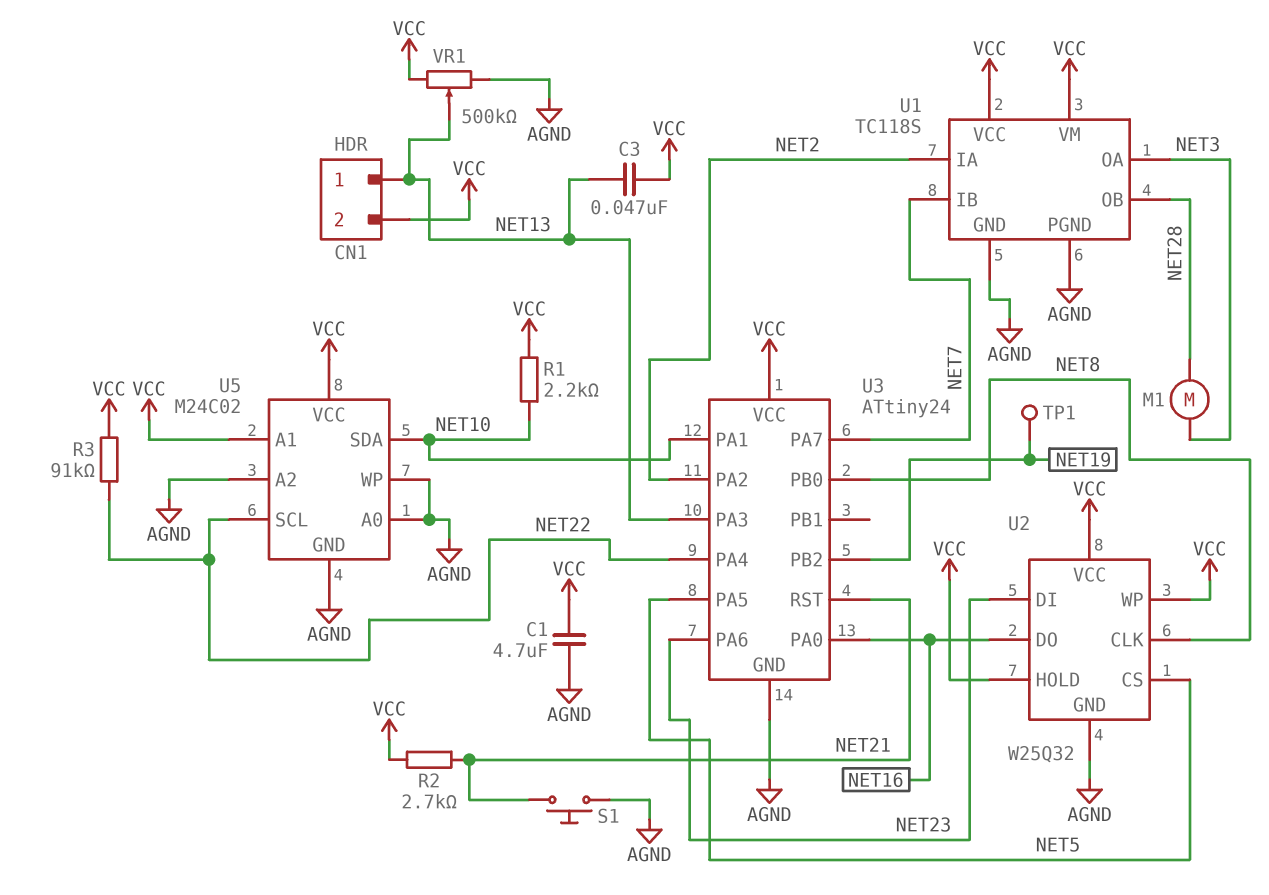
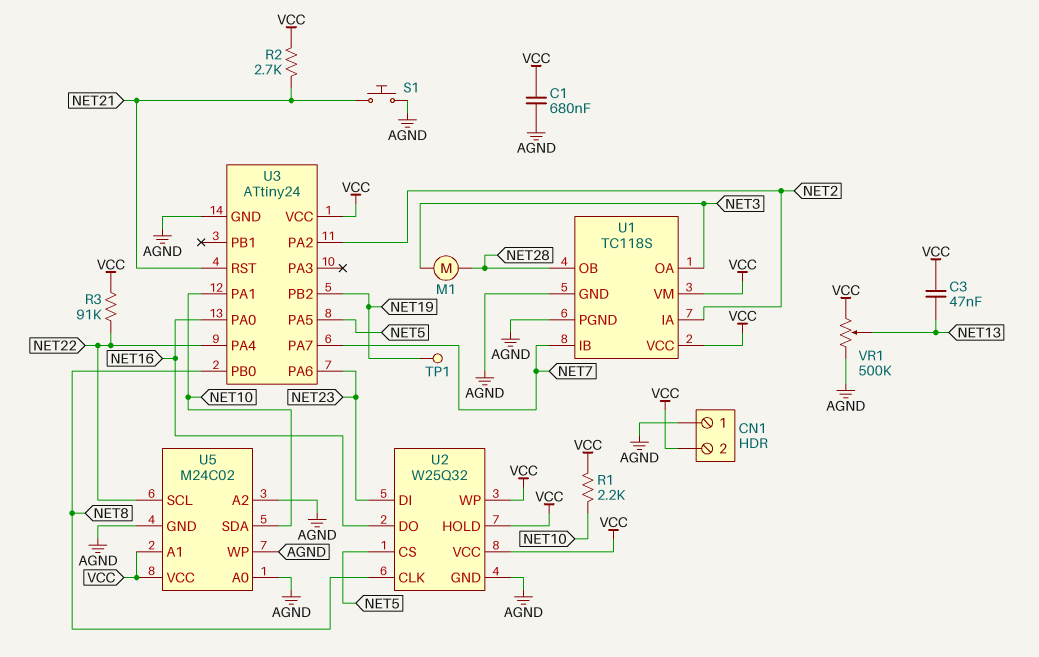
C1: 4.7uF (AGND, VCC) -> 680nF (AGND, VCC)
CN1 pin 1: NET13 -> AGND
U3 pin PA3: NET13 -> none

